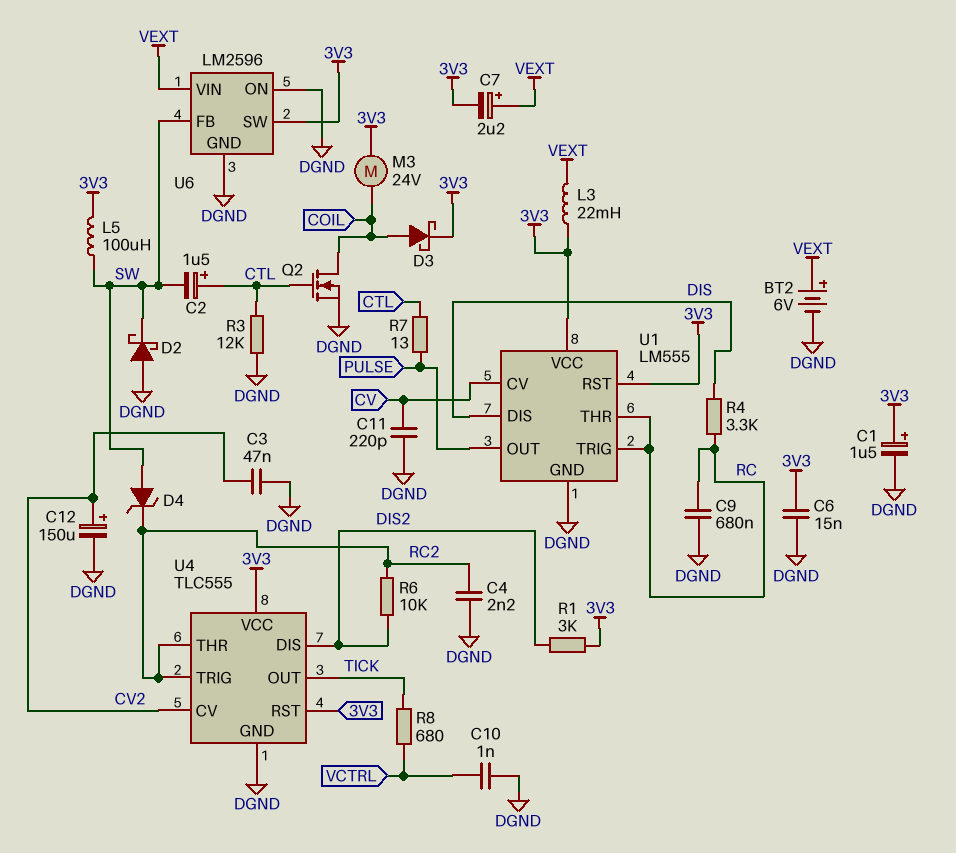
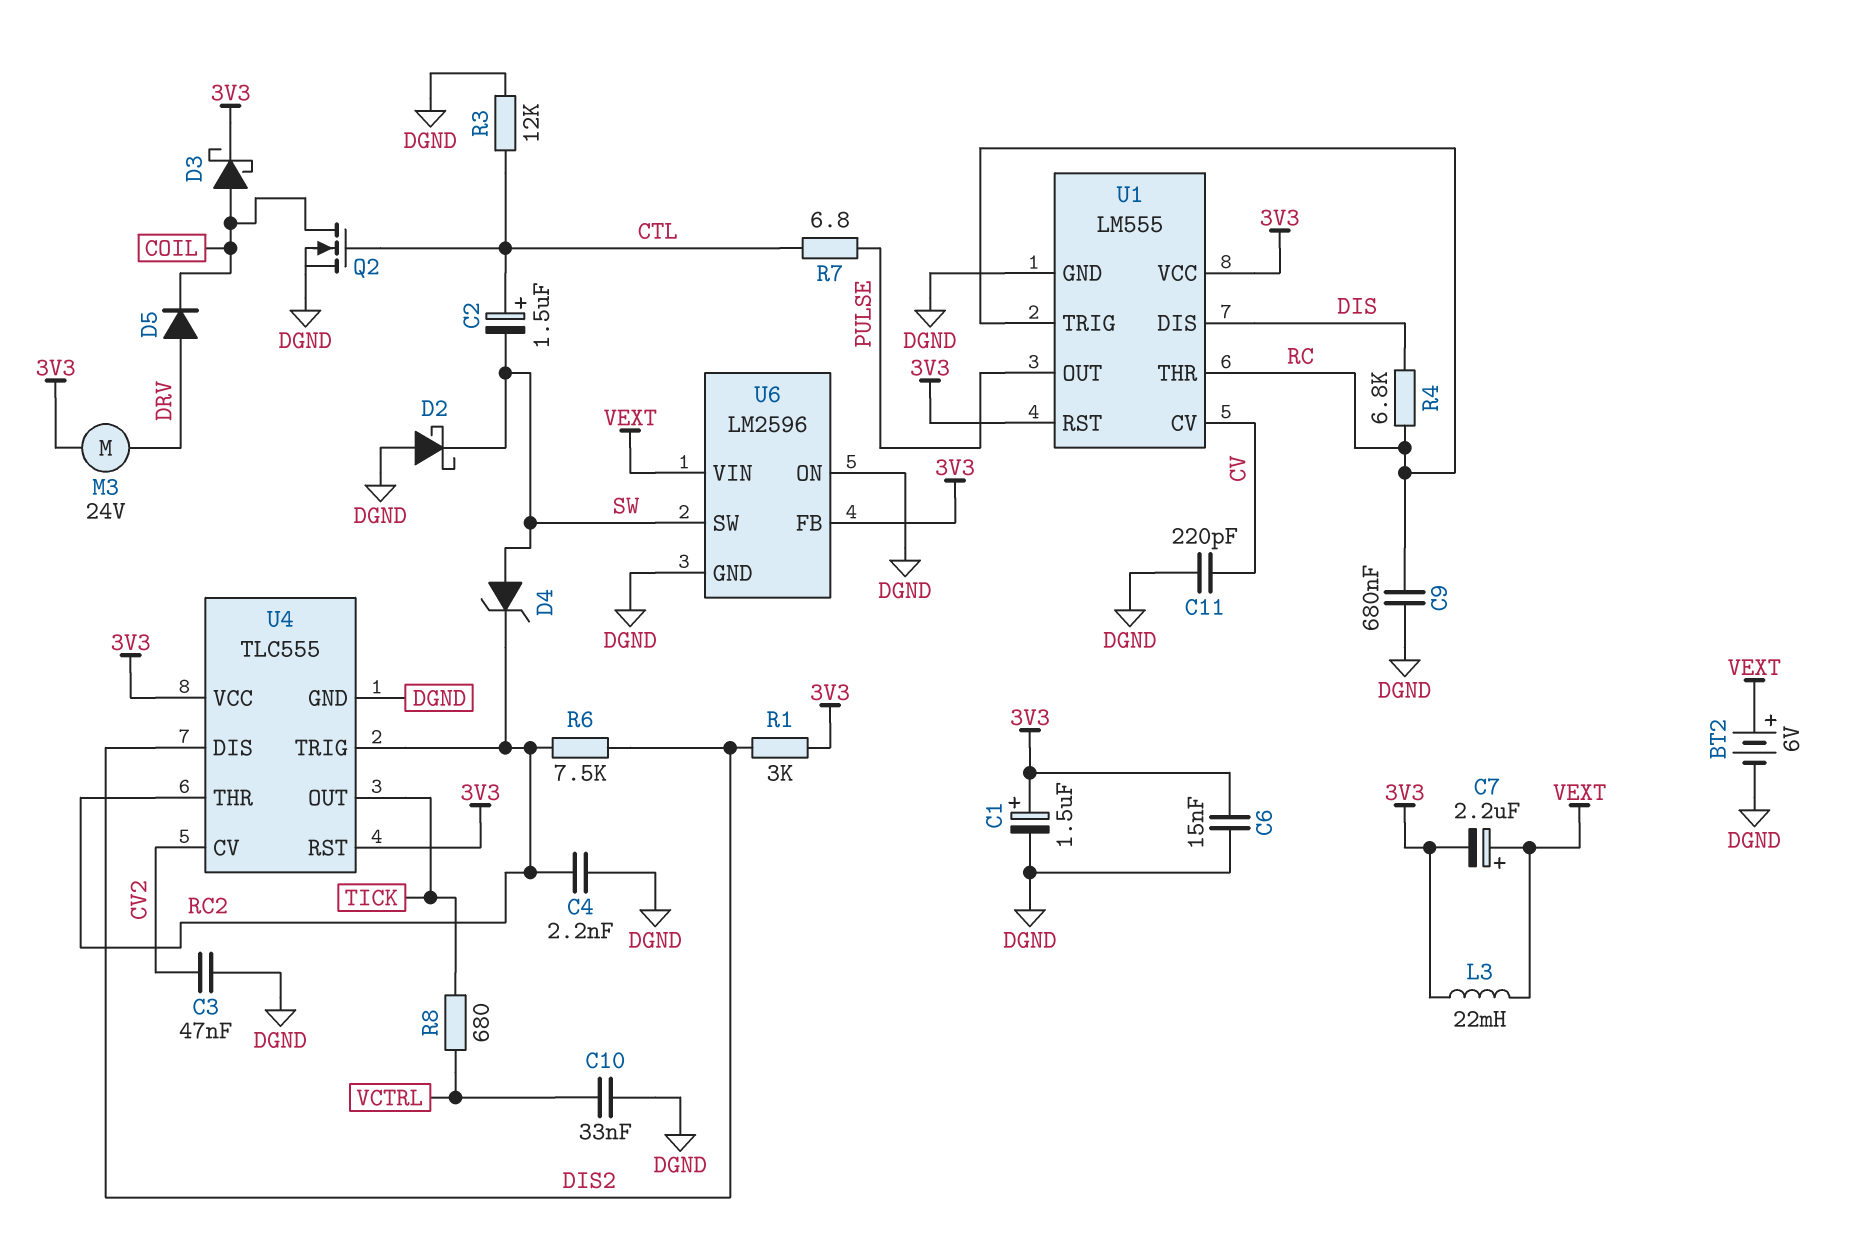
C10: 1nF (DGND, VCTRL) -> 33nF (DGND, VCTRL)
C12: 150uF (plus CV2, minus DGND) -> none
D5: none -> diode (A DRV, K COIL)
L5: 100uH (3V3, SW) -> none
M3: motor 24V (3V3, COIL) -> motor 24V (3V3, DRV)
R4: 3.3k (DIS, RC) -> 6.8k (DIS, RC)
R6: 10k (DIS2, RC2) -> 7.5k (DIS2, RC2)
R7: 13 (CTL, PULSE) -> 6.8 (CTL, PULSE)
U6 pin FB: SW -> 3V3
U6 pin SW: 3V3 -> SW

